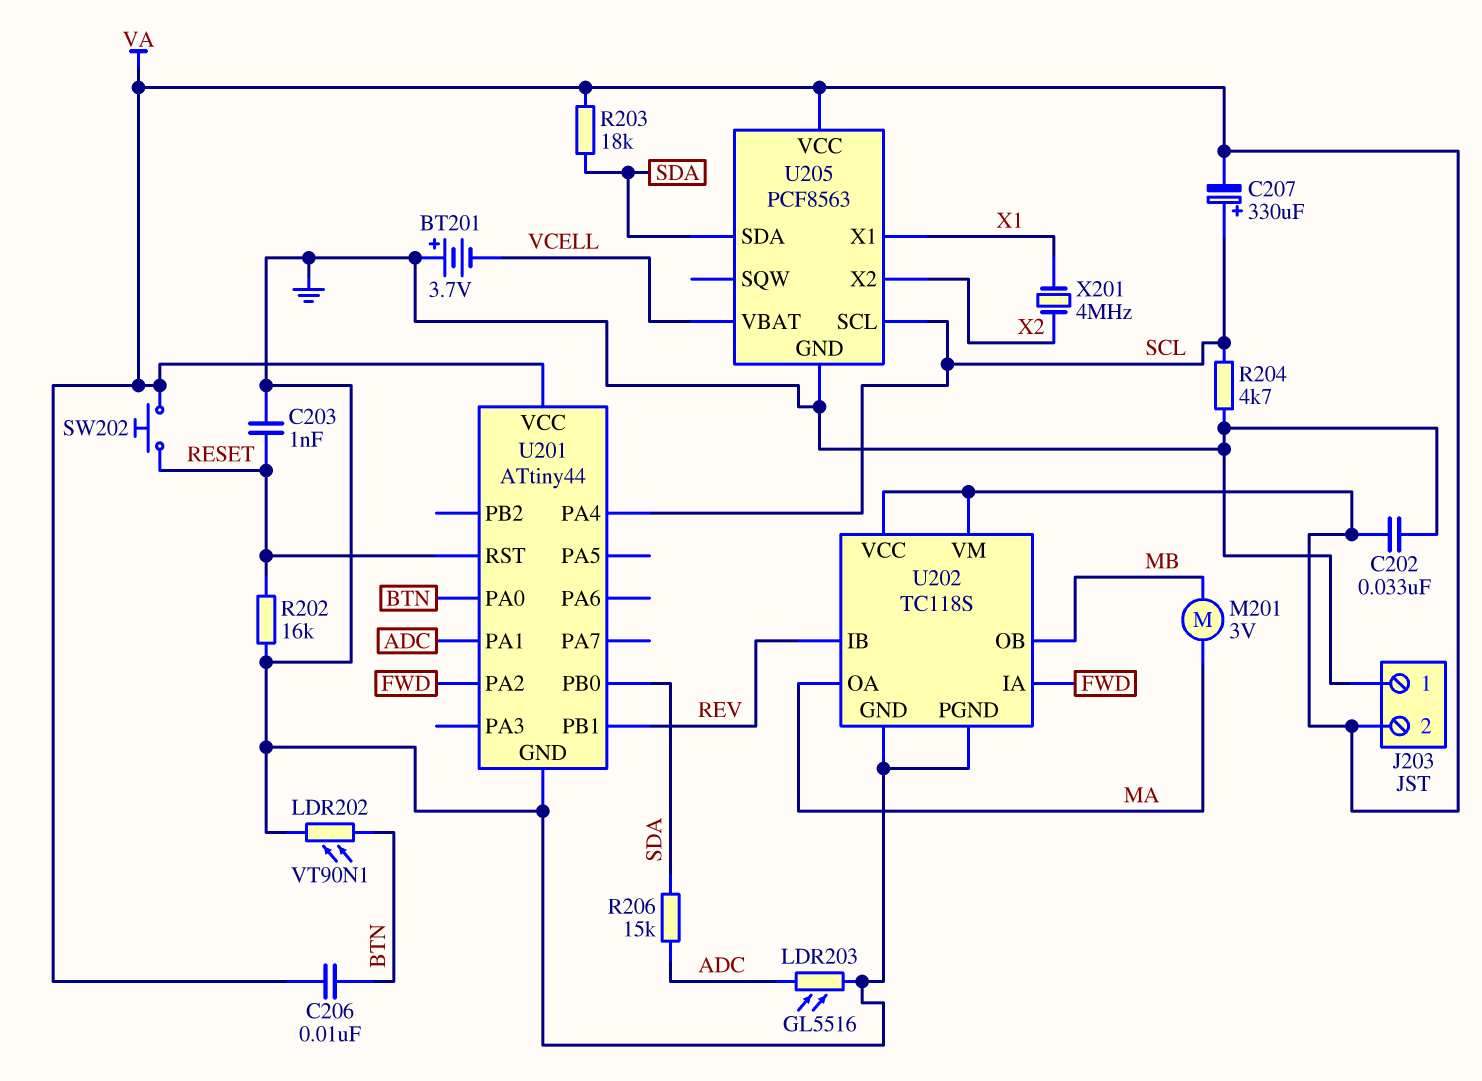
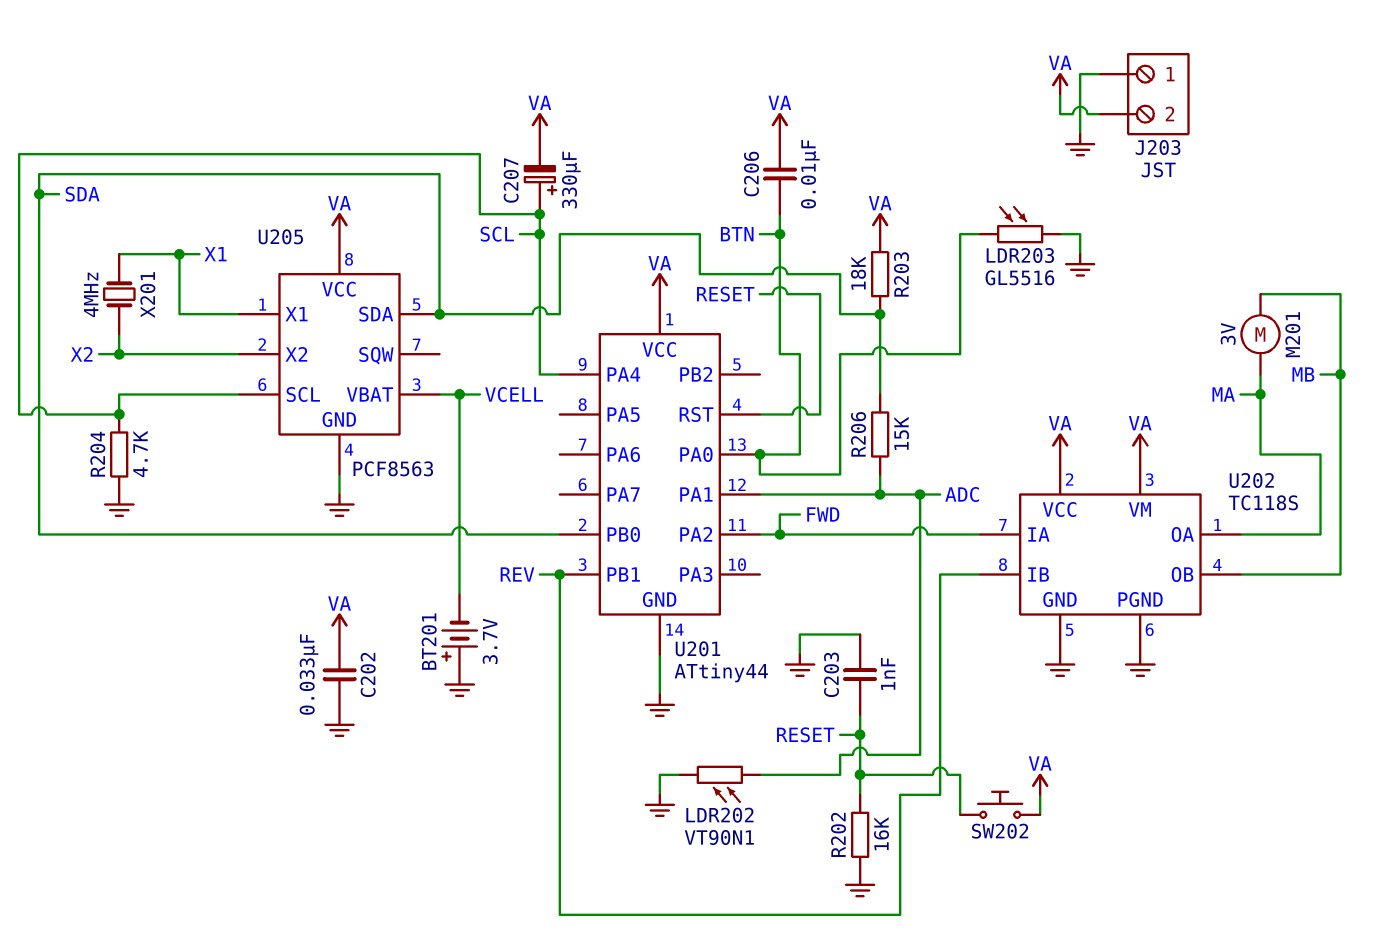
LDR202: VT90N1 (BTN, GND) -> VT90N1 (ADC, GND)
LDR203: GL5516 (ADC, GND) -> GL5516 (BTN, GND)

